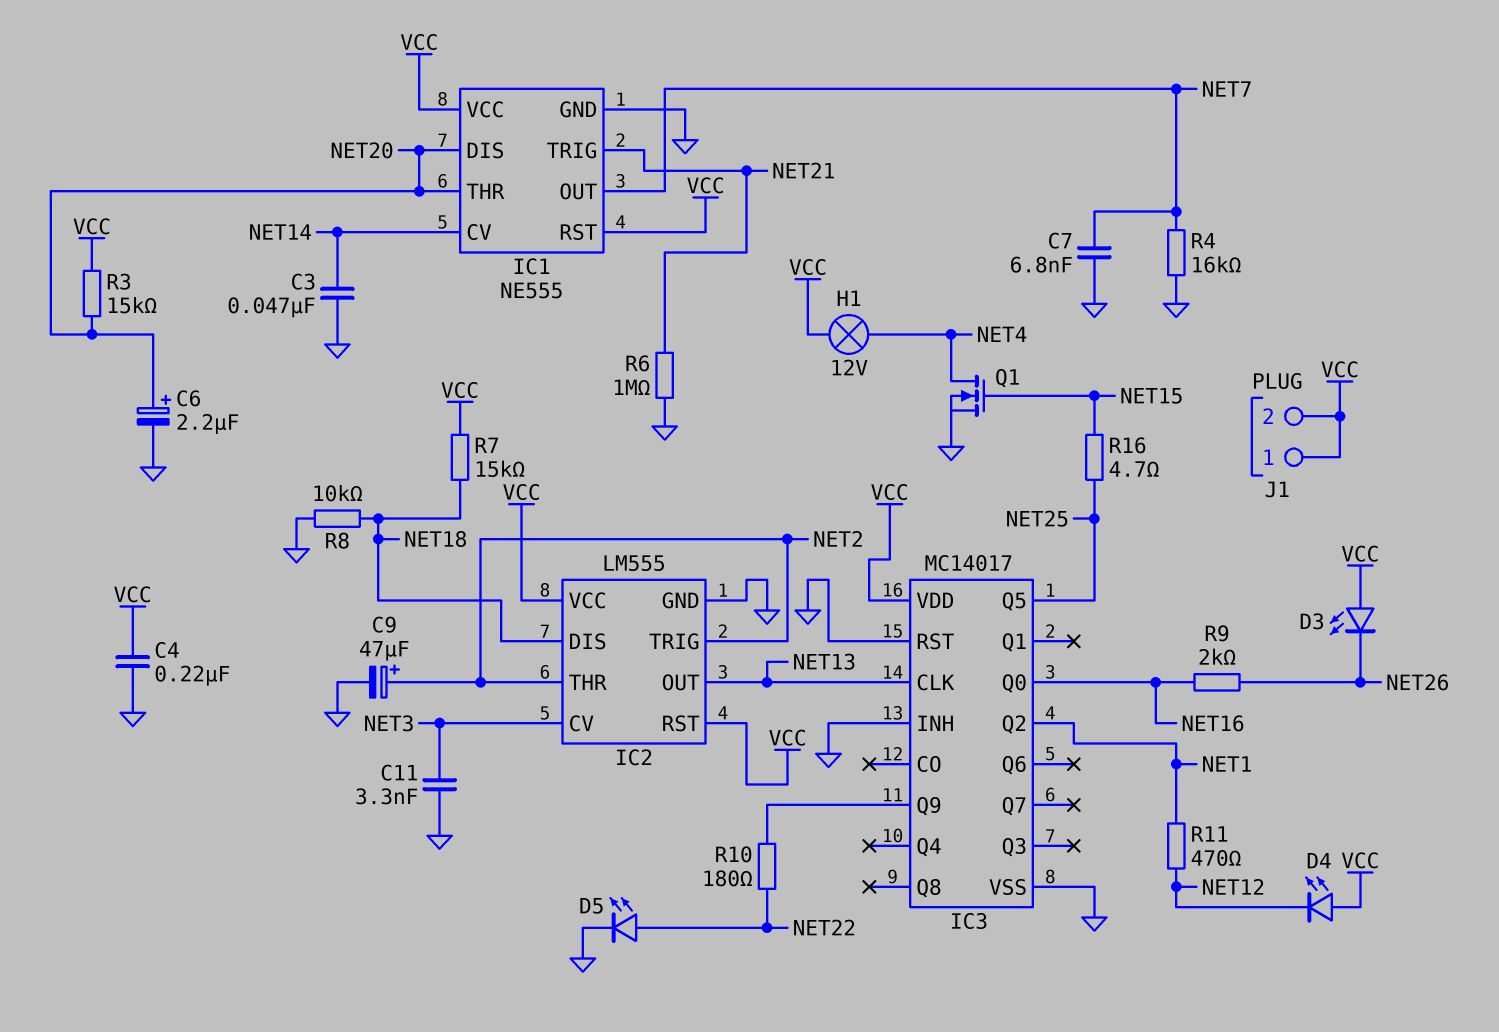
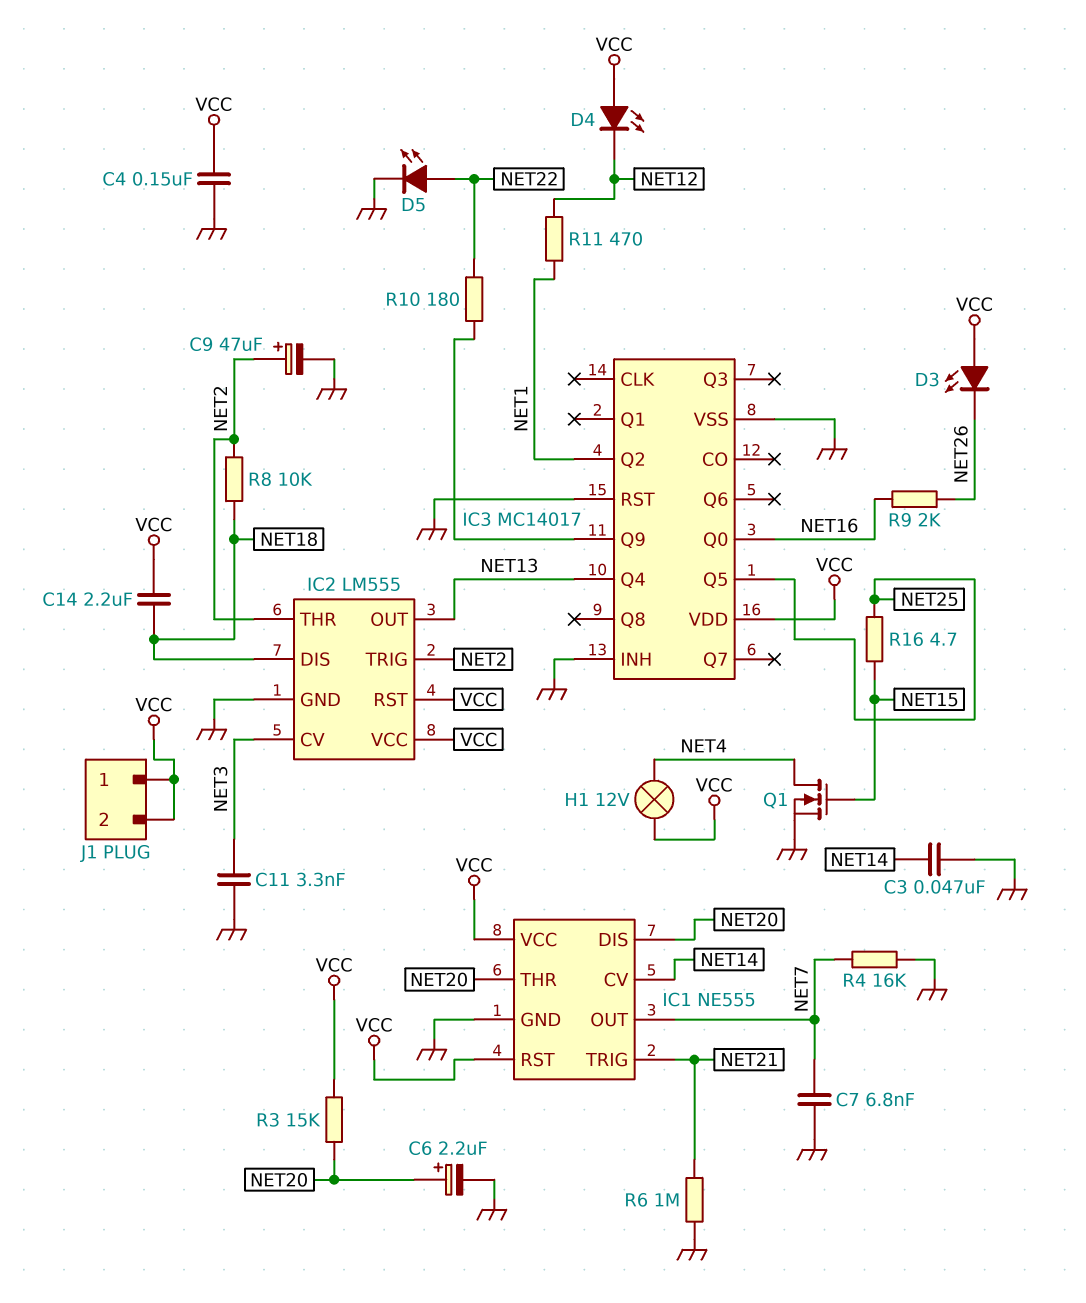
C4: 220nF (GND, VCC) -> 150nF (GND, VCC)
C14: none -> 2.2uF (NET18, VCC)
IC3 pin CLK: NET13 -> none
IC3 pin Q4: none -> NET13
R7: 15k (NET18, VCC) -> none
R8: 10k (GND, NET18) -> 10k (NET2, NET18)

